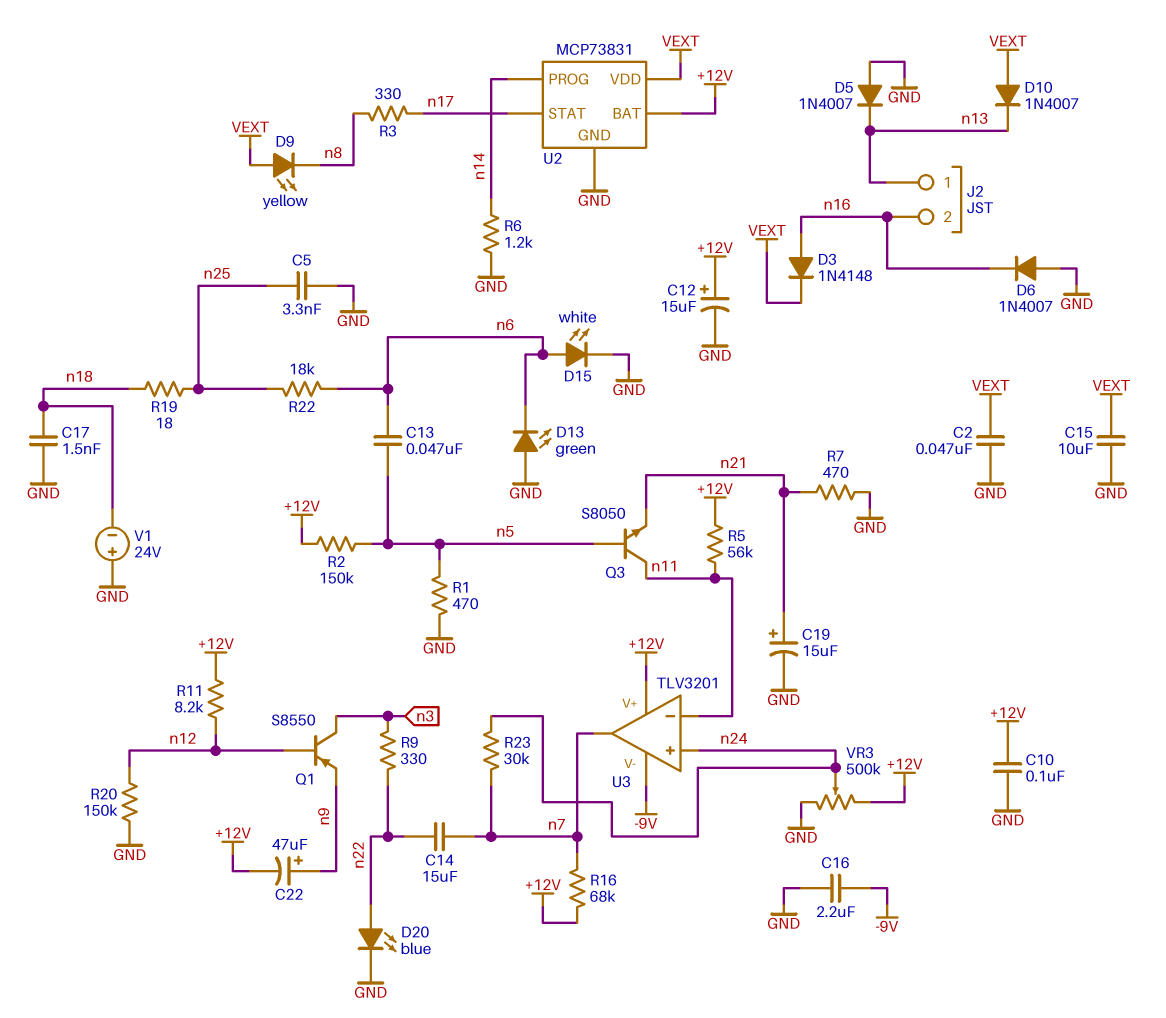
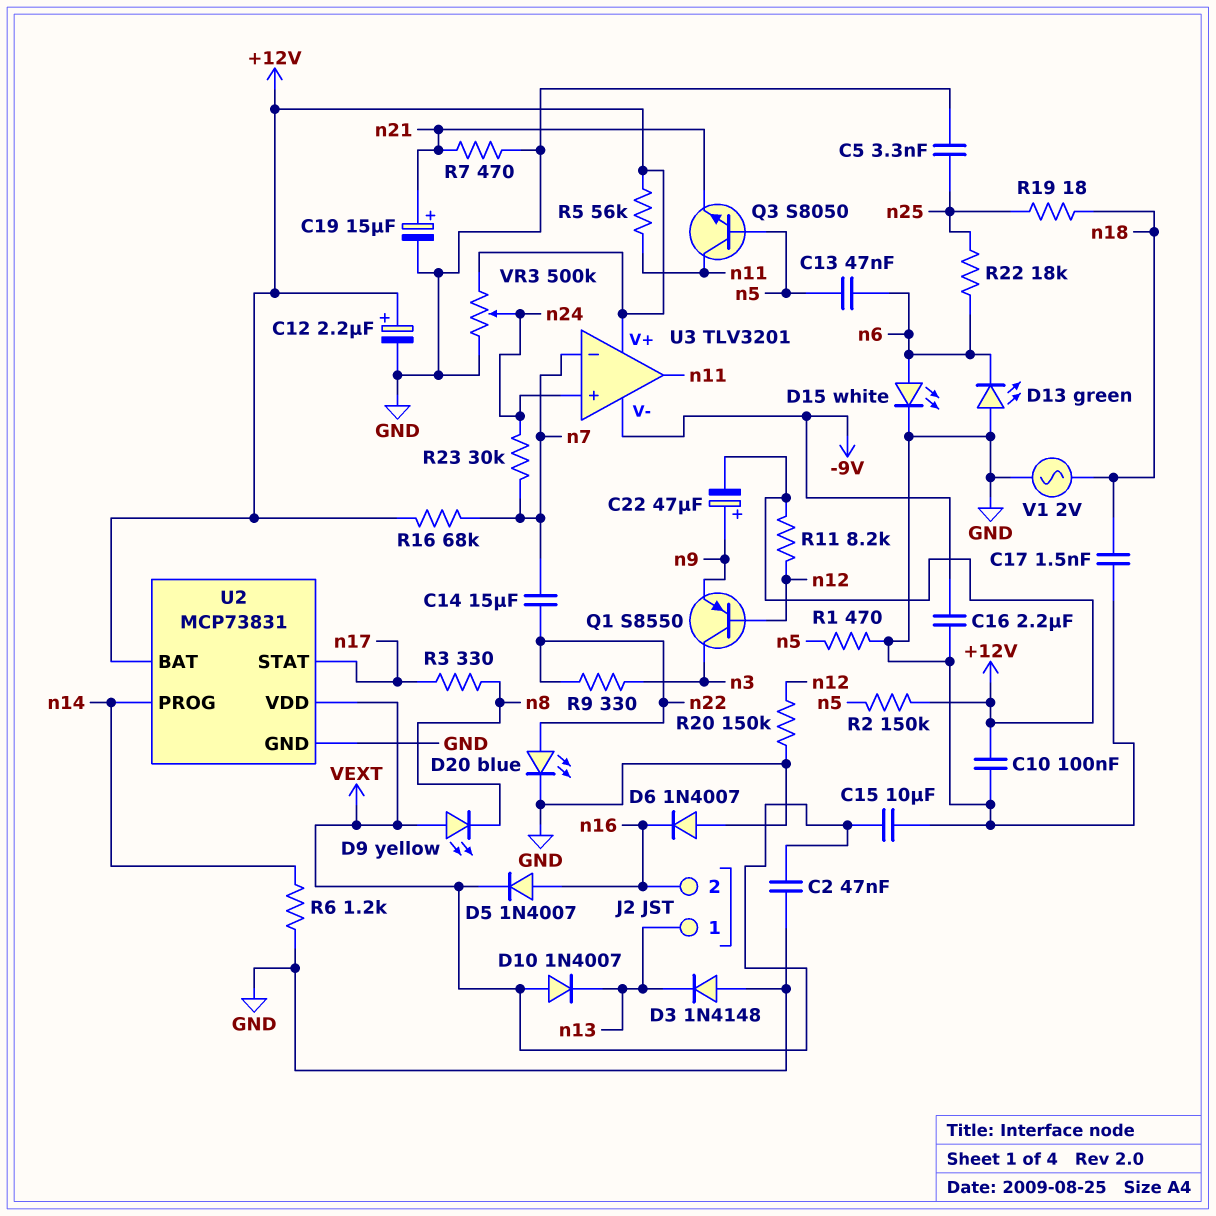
C12: 15uF (plus +12V, minus GND) -> 2.2uF (plus +12V, minus GND)
D3: diode 1N4148 (A n16, K VEXT) -> diode 1N4148 (A GND, K n13)
D5: diode 1N4007 (A GND, K n13) -> diode 1N4007 (A n16, K VEXT)
U3 pin in-: n11 -> n7
U3 pin out: n7 -> n11
V1: 24V (plus GND, minus n18) -> AC 2V (GND, n18)

